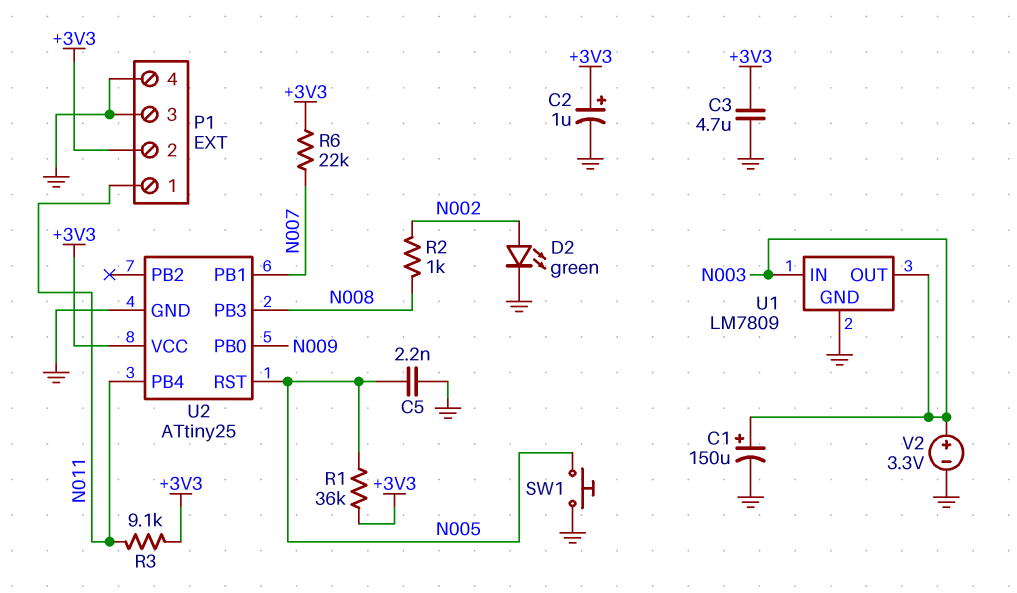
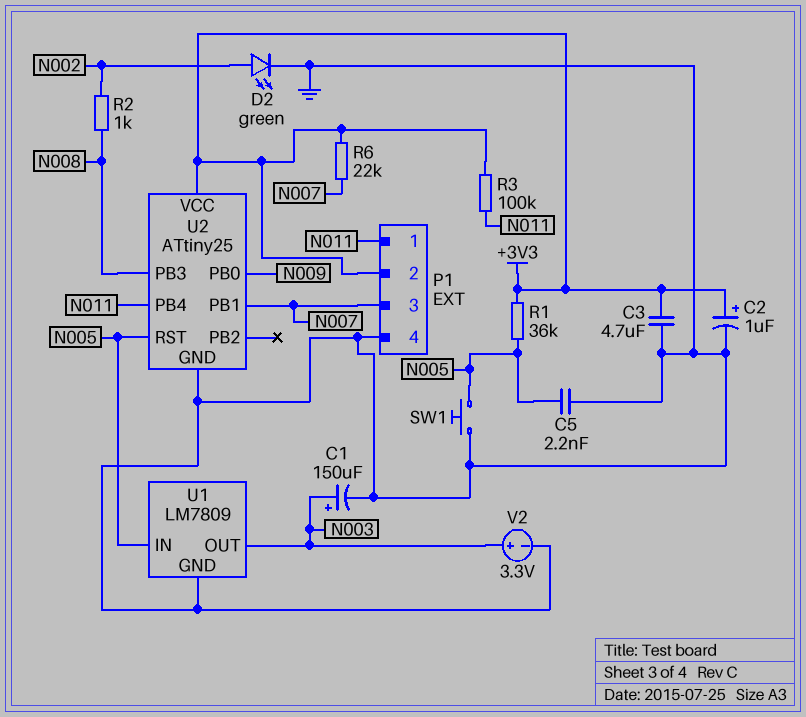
P1 pin 3: GND -> N007
R3: 9.1k (+3V3, N011) -> 100k (+3V3, N011)
U1 pin IN: N003 -> N005

